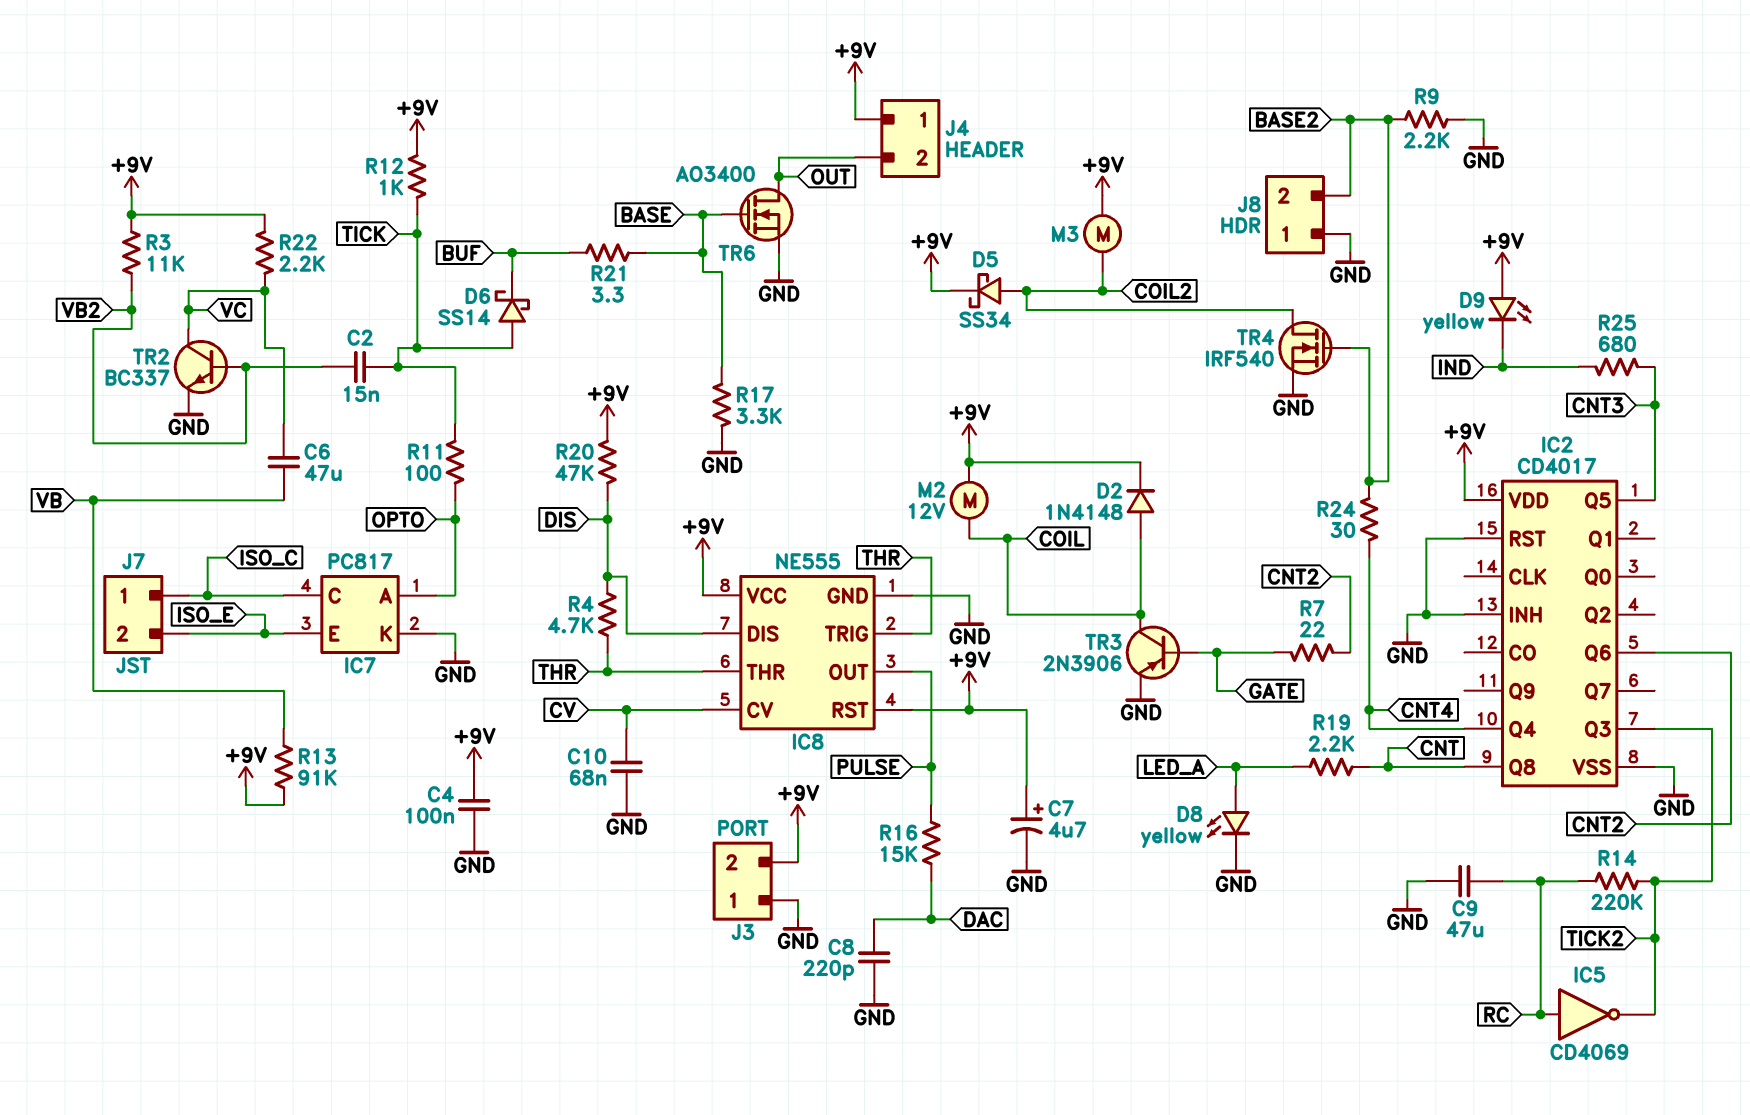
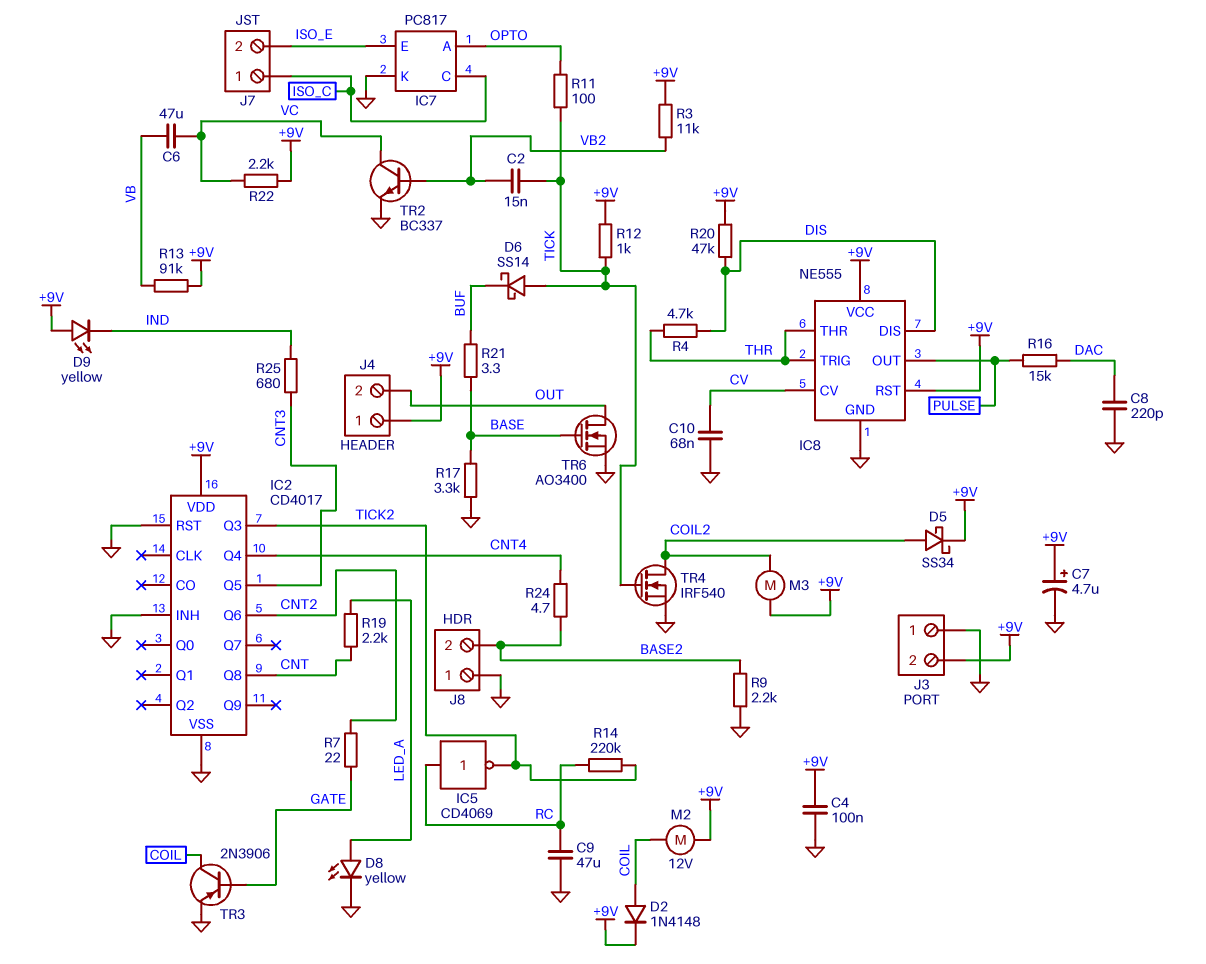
R24: 30 (BASE2, CNT4) -> 4.7 (BASE2, CNT4)
TR4: NMOS IRF540 (G BASE2, D COIL2, S GND) -> NMOS IRF540 (G TICK, D COIL2, S GND)

